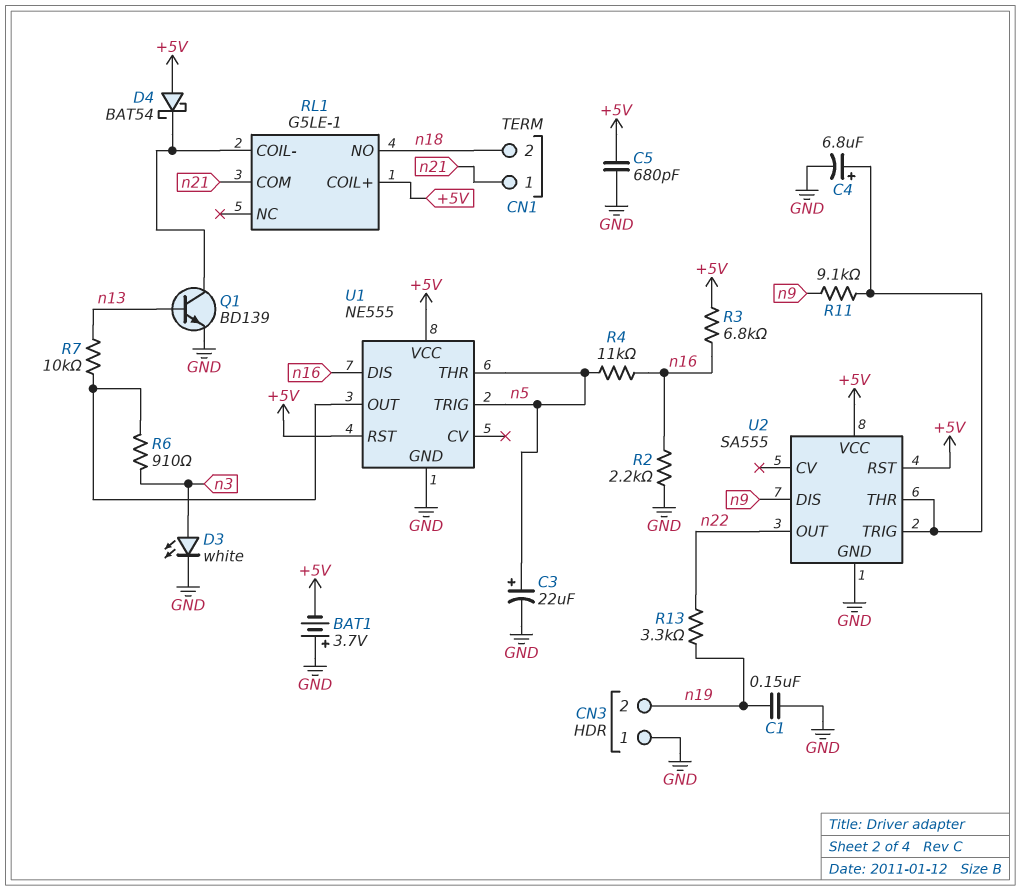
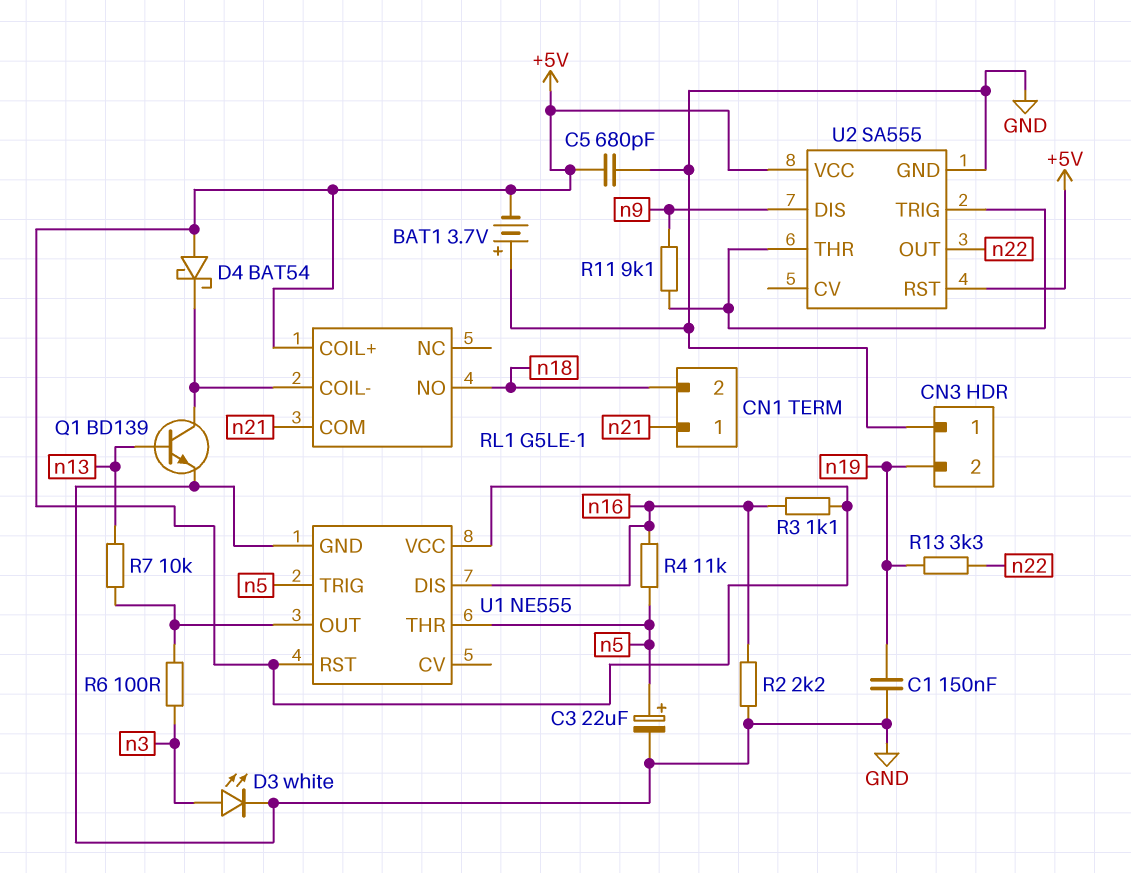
C4: 6.8uF (plus U2/THR, minus GND) -> none
R3: 6.8k (+5V, n16) -> 1.1k (+5V, n16)
R6: 910 (U1/OUT, n3) -> 100 (U1/OUT, n3)

